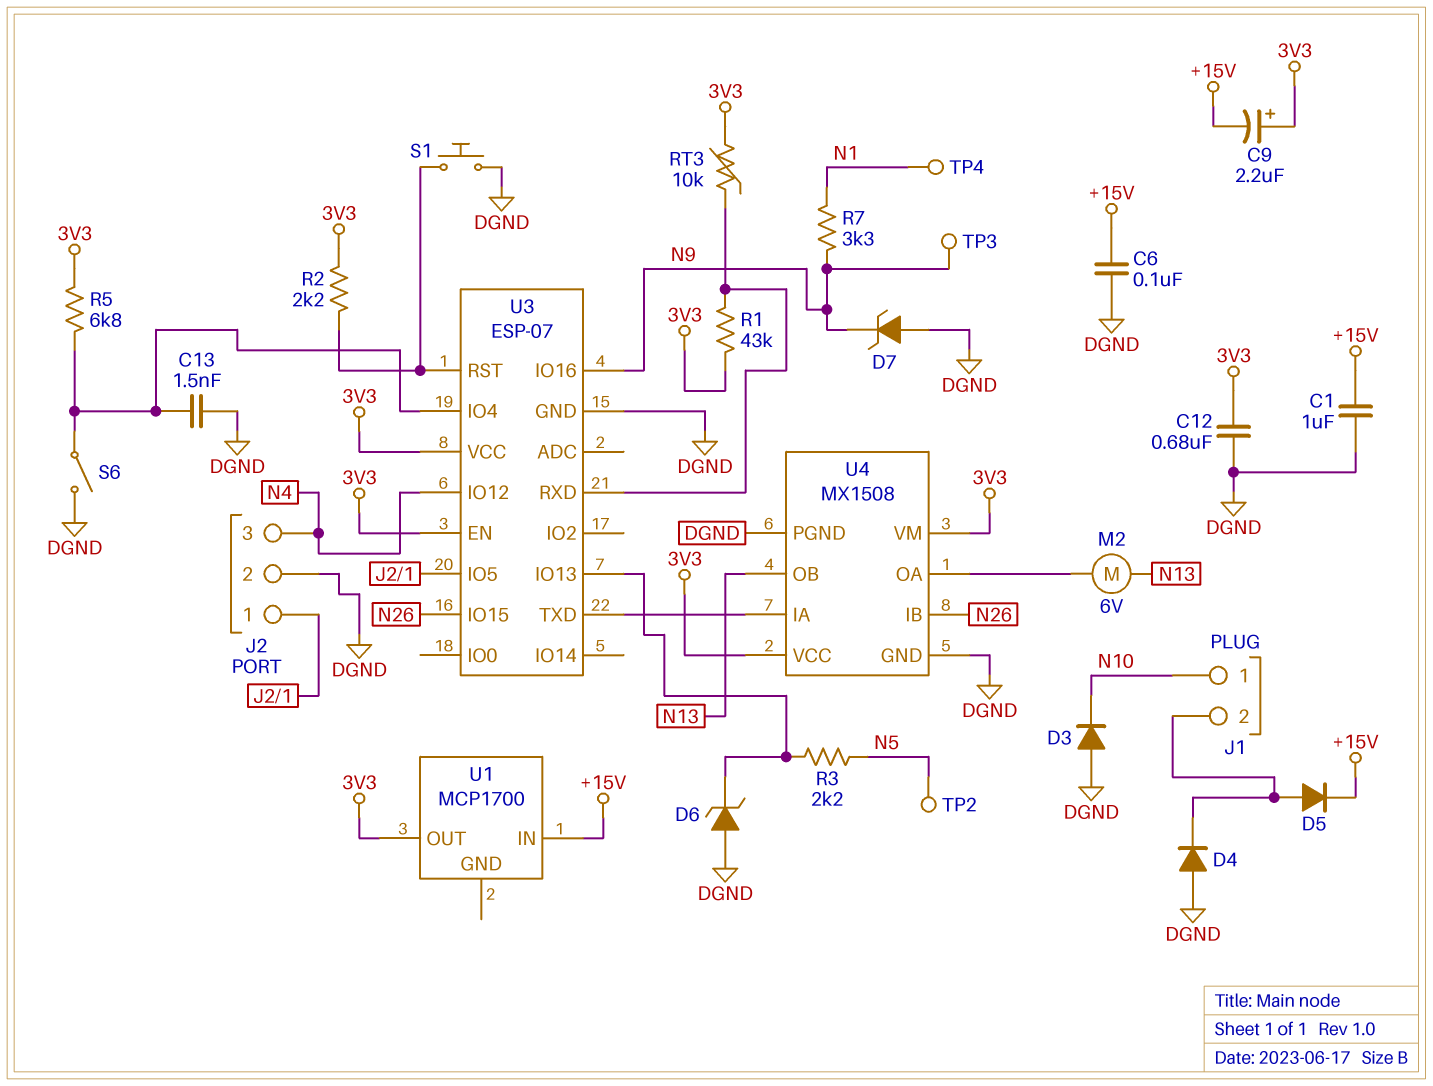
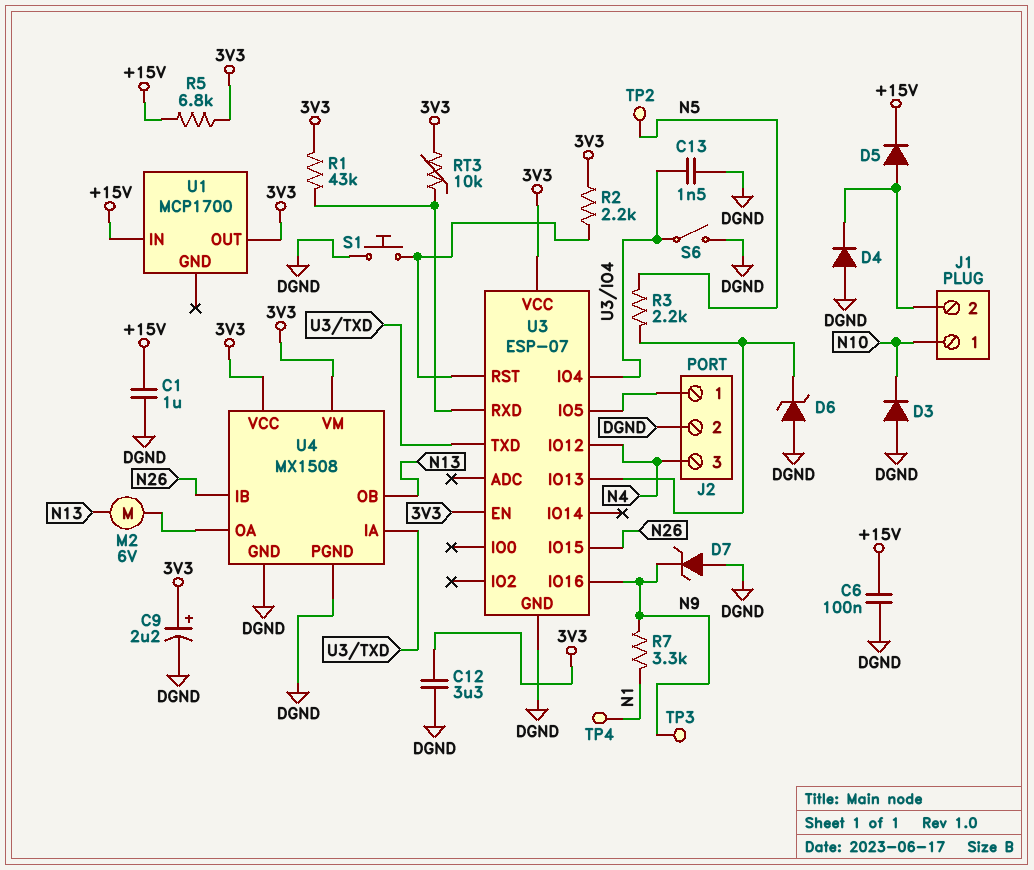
C9: 2.2uF (plus 3V3, minus +15V) -> 2.2uF (plus 3V3, minus DGND)
C12: 680nF (3V3, DGND) -> 3.3uF (3V3, DGND)
R5: 6.8k (3V3, U3/IO4) -> 6.8k (+15V, 3V3)

